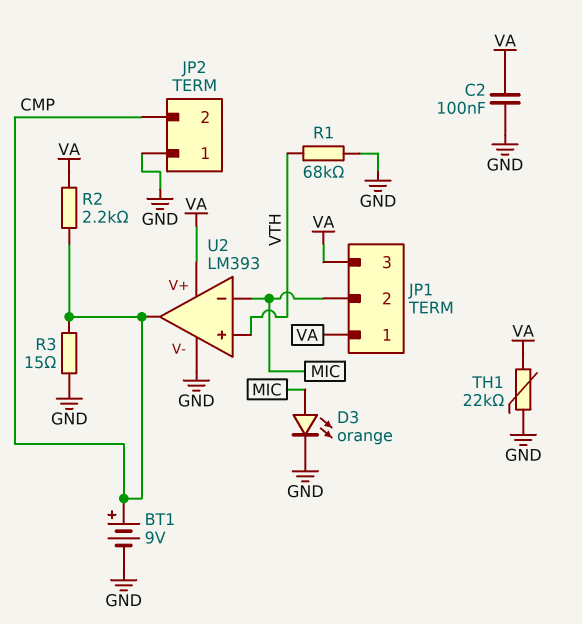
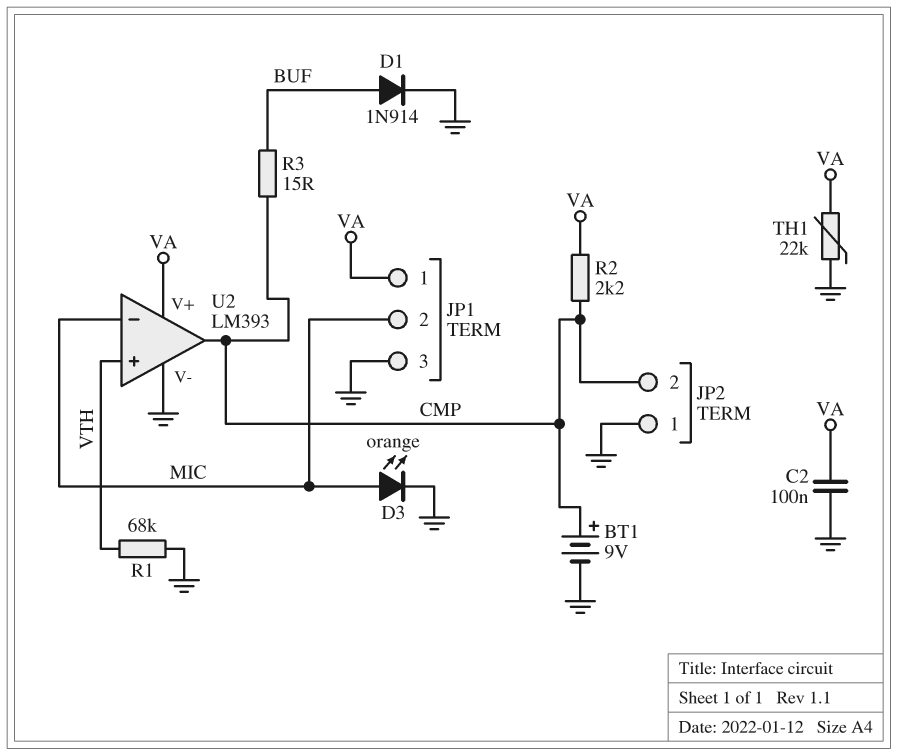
D1: none -> diode 1N914 (A BUF, K GND)
JP1 pin 3: VA -> GND
R3: 15 (CMP, GND) -> 15 (BUF, CMP)

